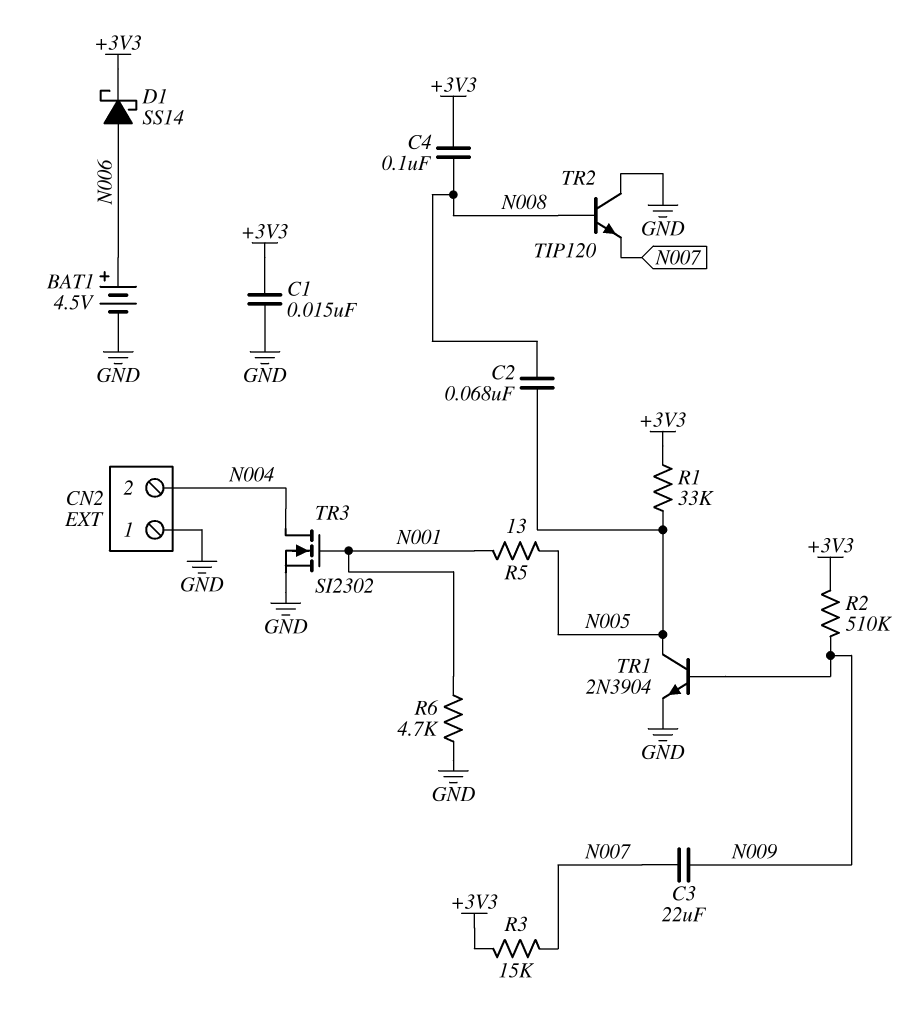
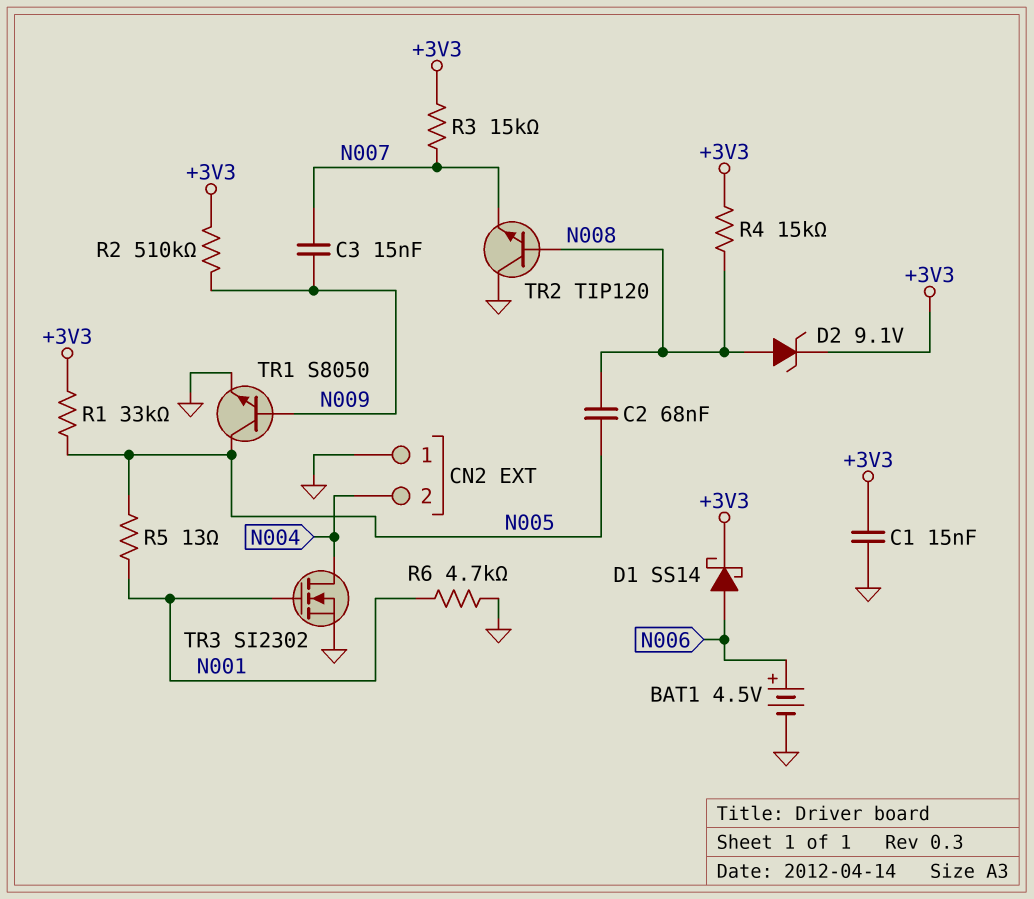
C3: 22uF (N007, N009) -> 15nF (N007, N009)
C4: 100nF (+3V3, N008) -> none
D2: none -> zener 9.1V (A N008, K +3V3)
R4: none -> 15k (+3V3, N008)
TR1: NPN 2N3904 (B N009, C N005, E GND) -> NPN S8050 (B N009, C N005, E GND)

